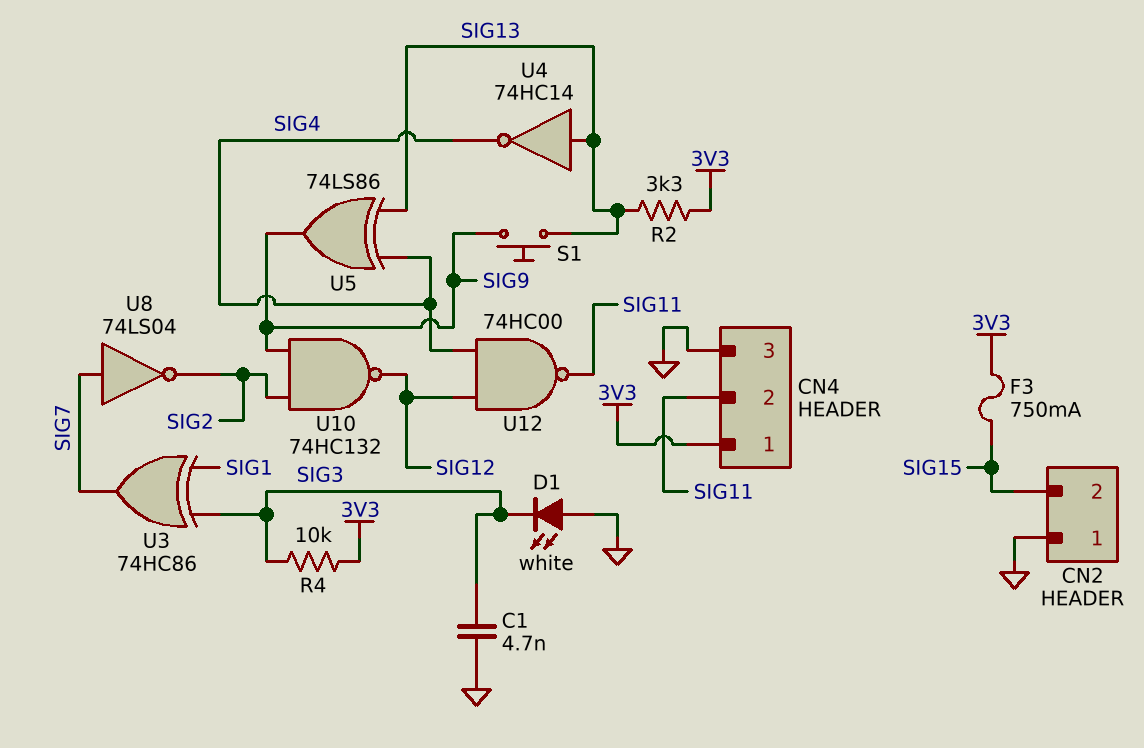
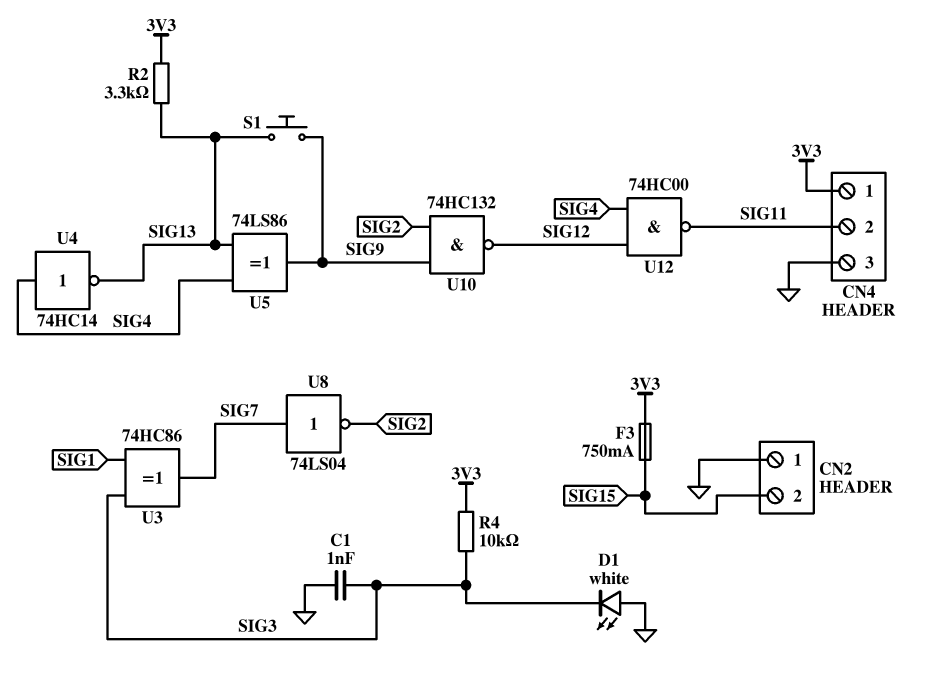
C1: 4.7nF (GND, SIG3) -> 1nF (GND, SIG3)
U4: NOT 74HC14 (in SIG13, out SIG4) -> NOT 74HC14 (in SIG4, out SIG13)

